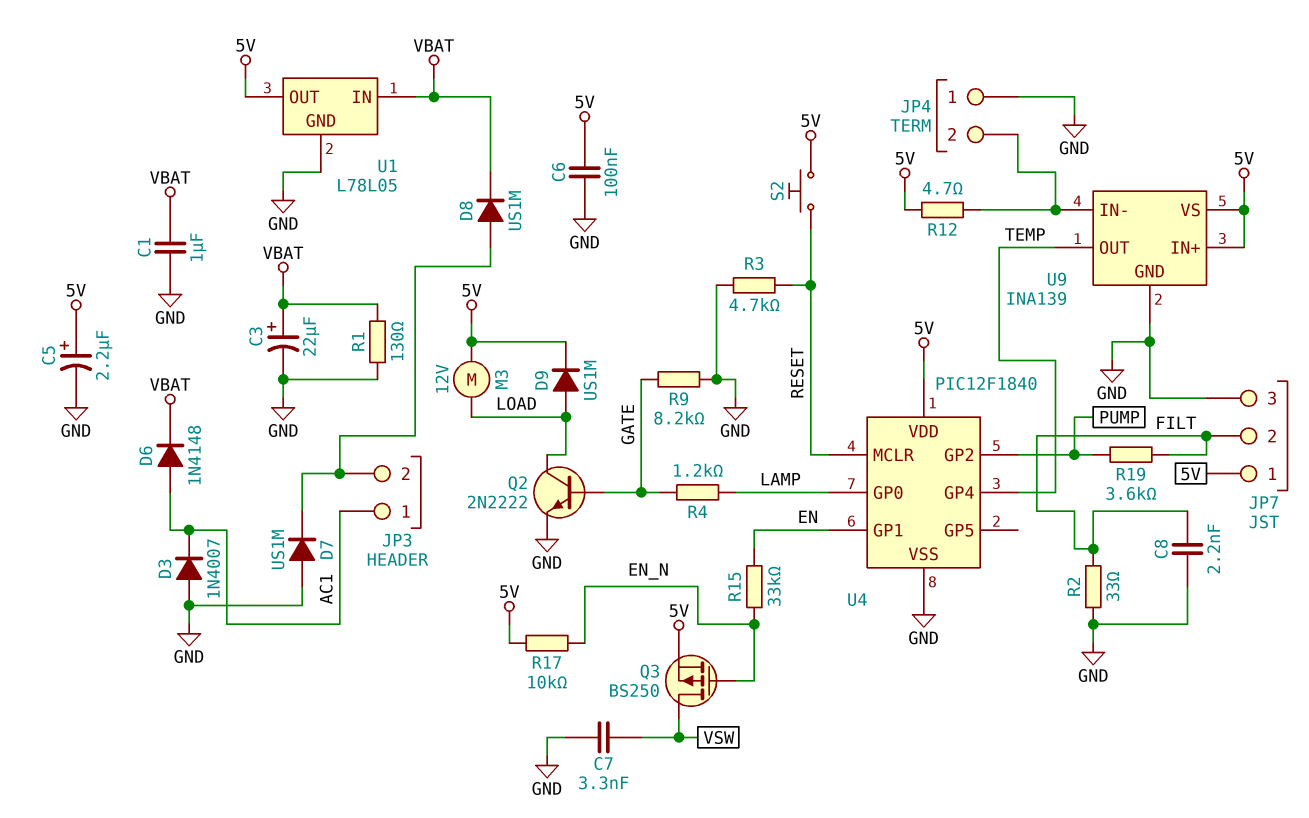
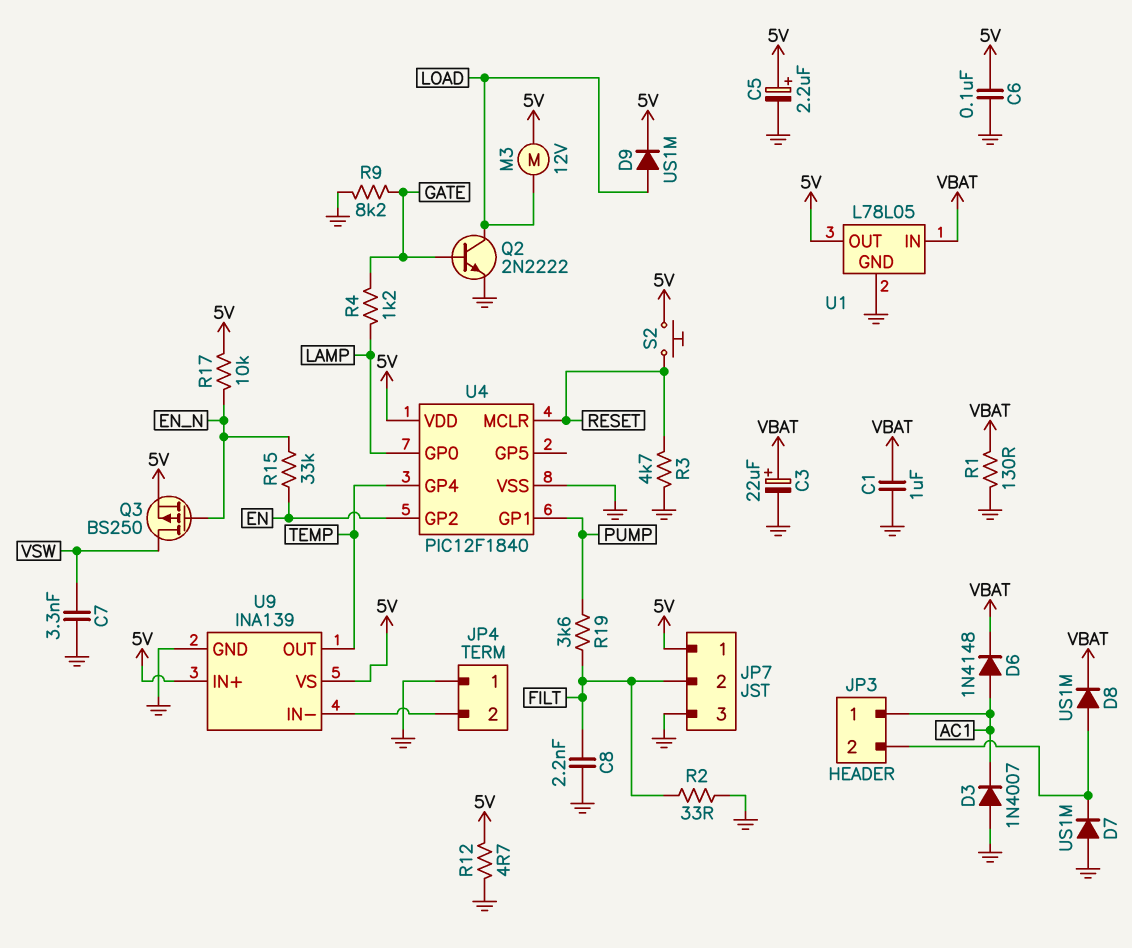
R12: 4.7 (5V, JP4/2) -> 4.7 (5V, GND)
U4 pin GP1: EN -> PUMP
U4 pin GP2: PUMP -> EN

